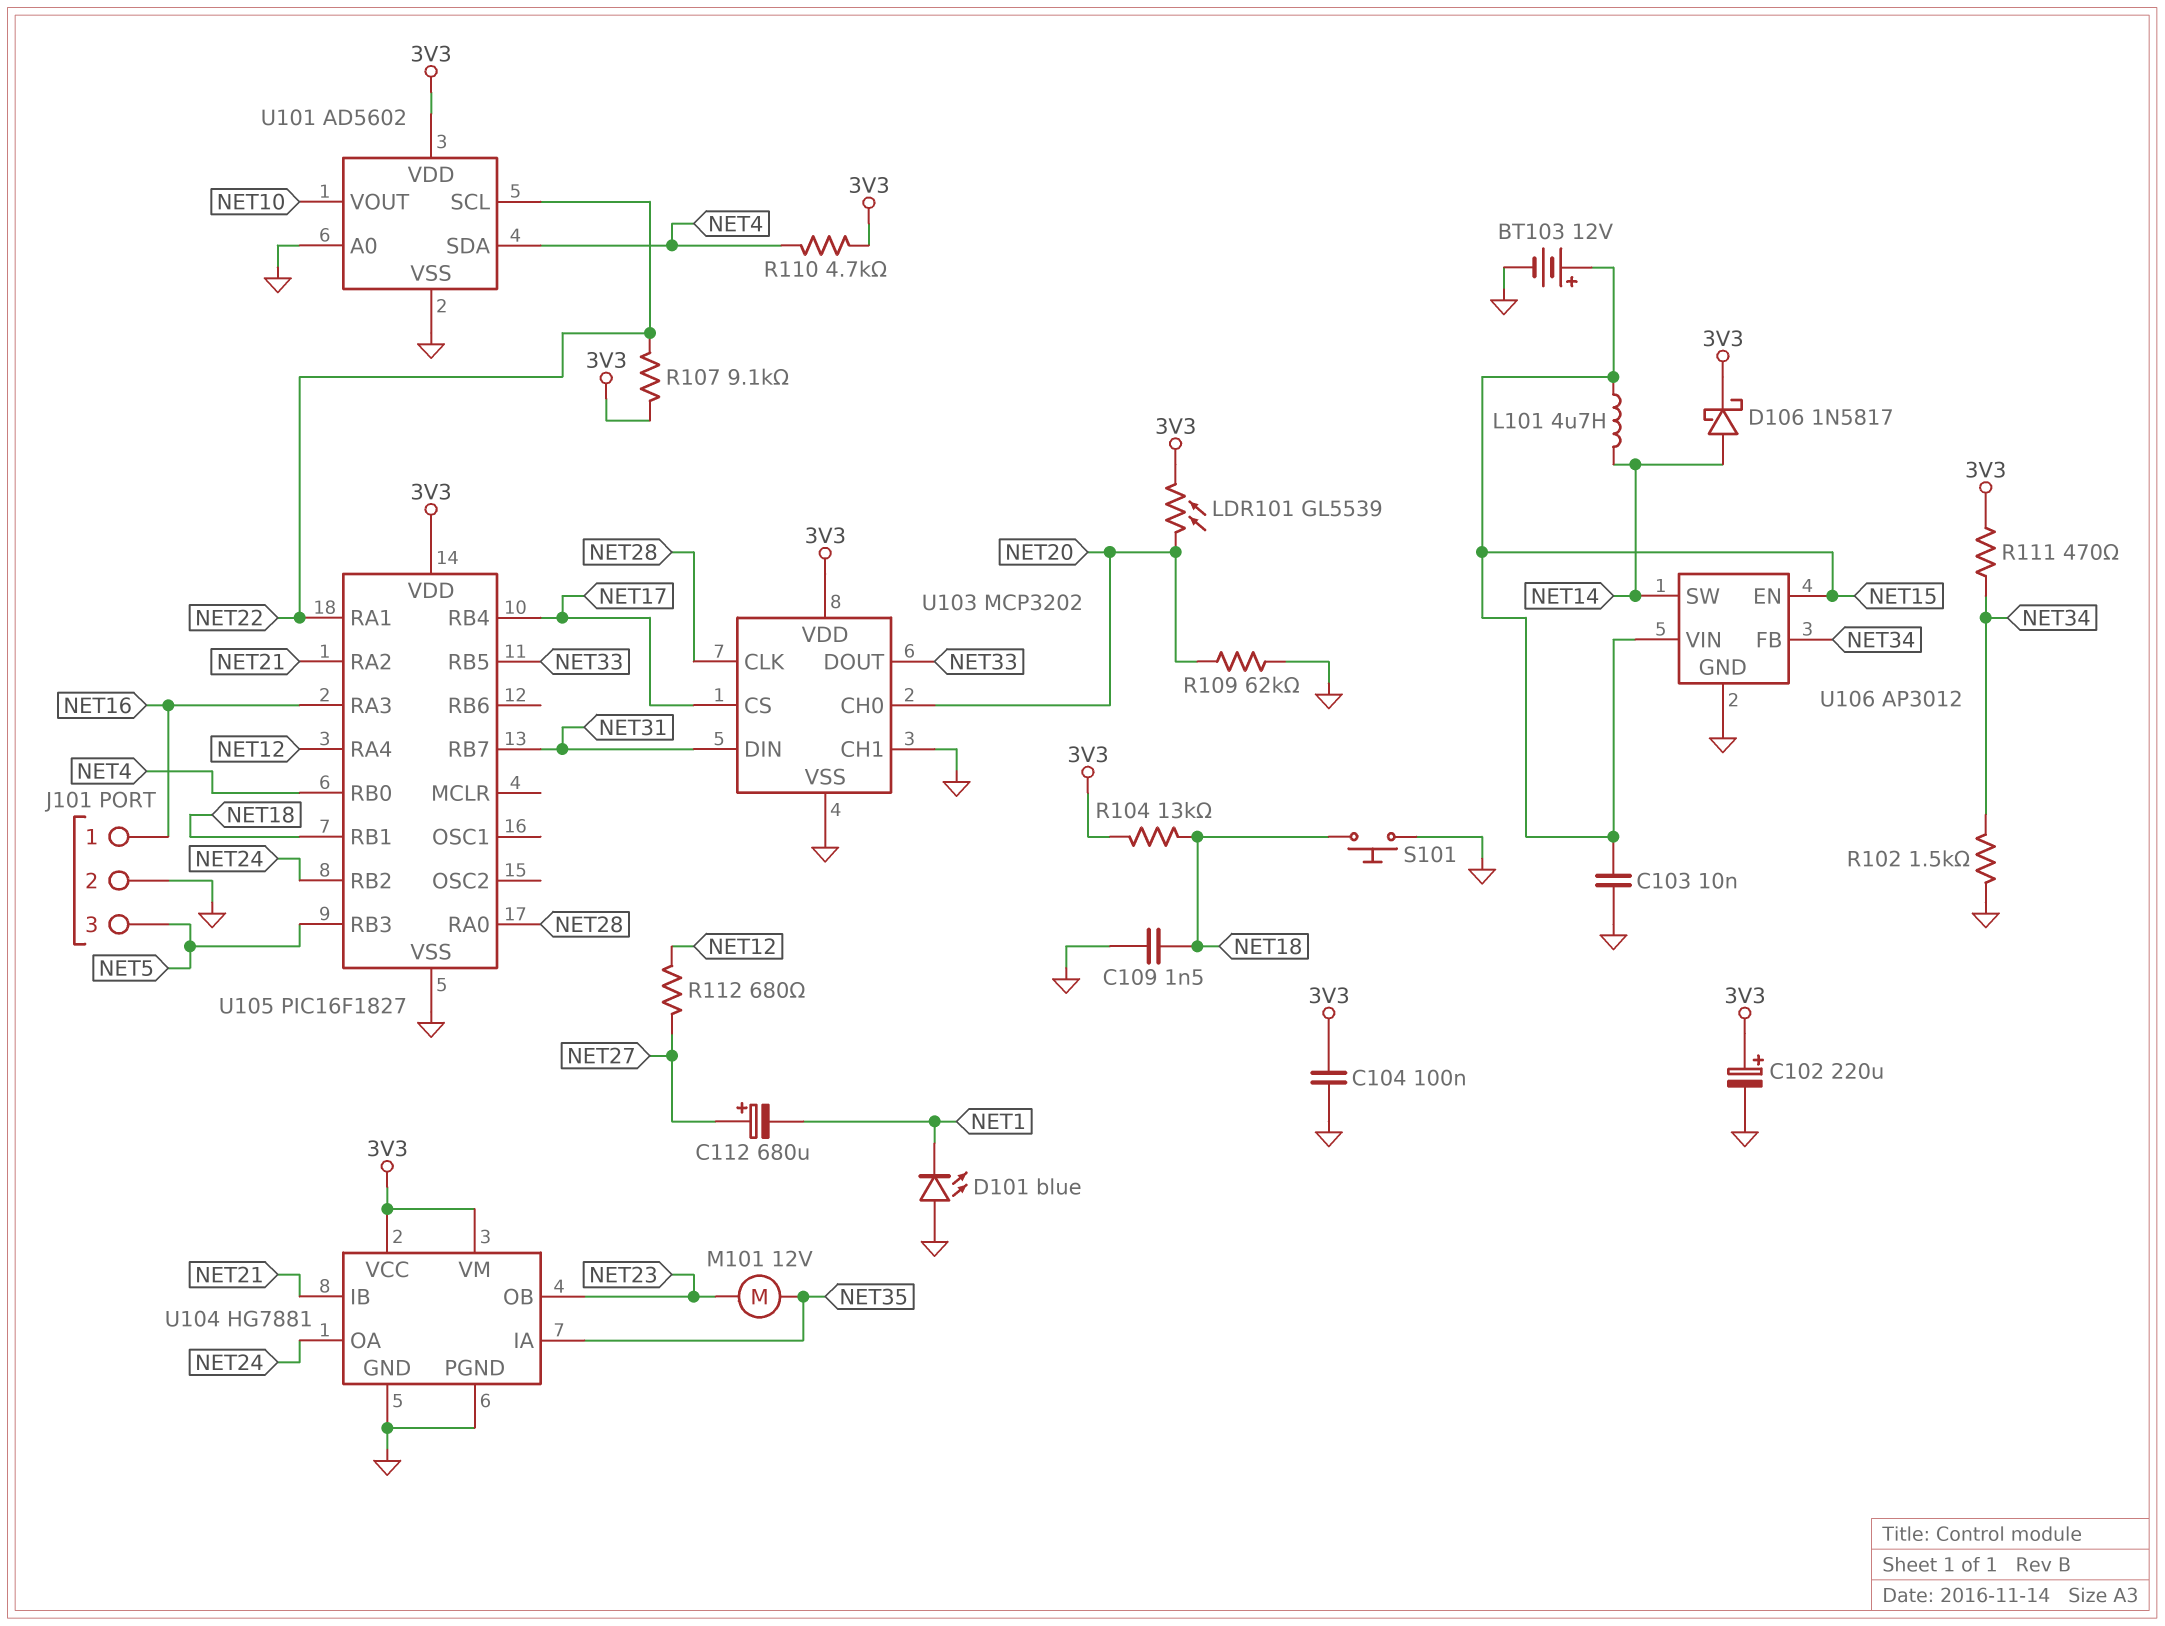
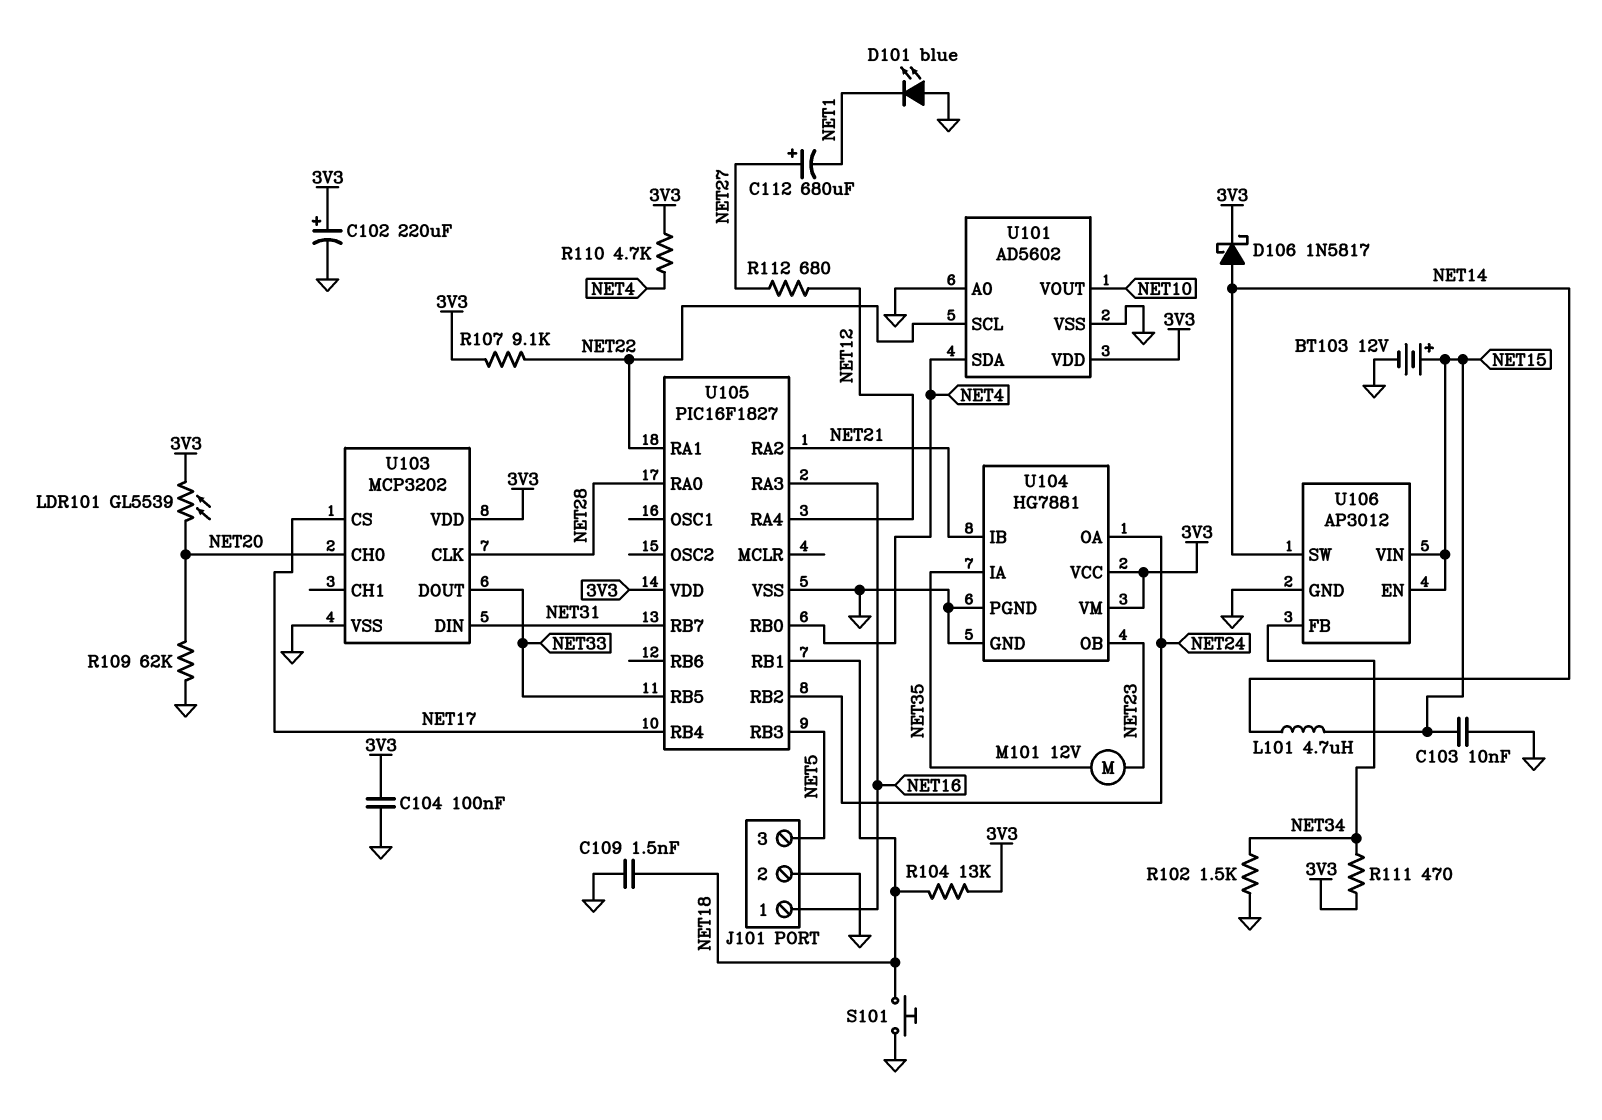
U103 pin CH1: GND -> none

